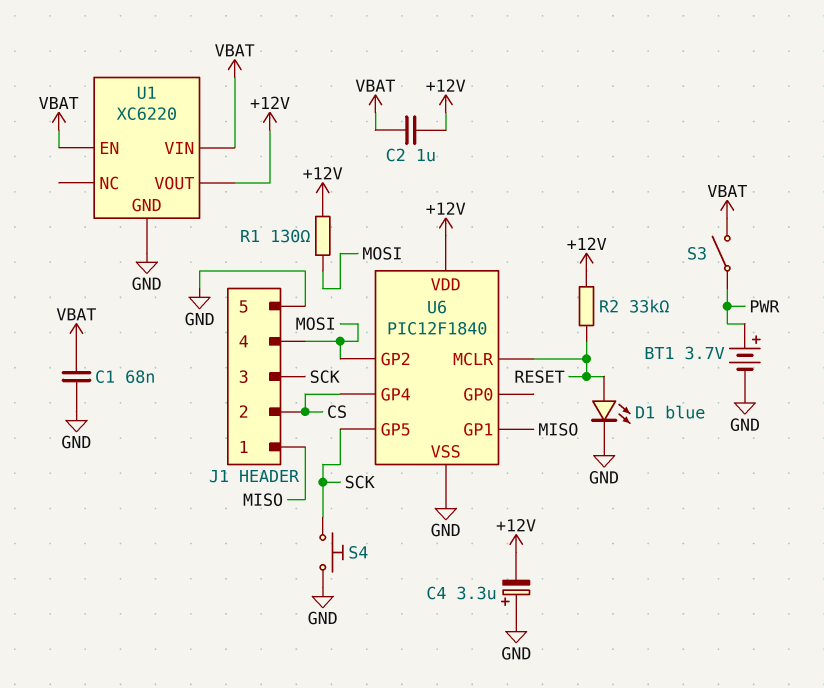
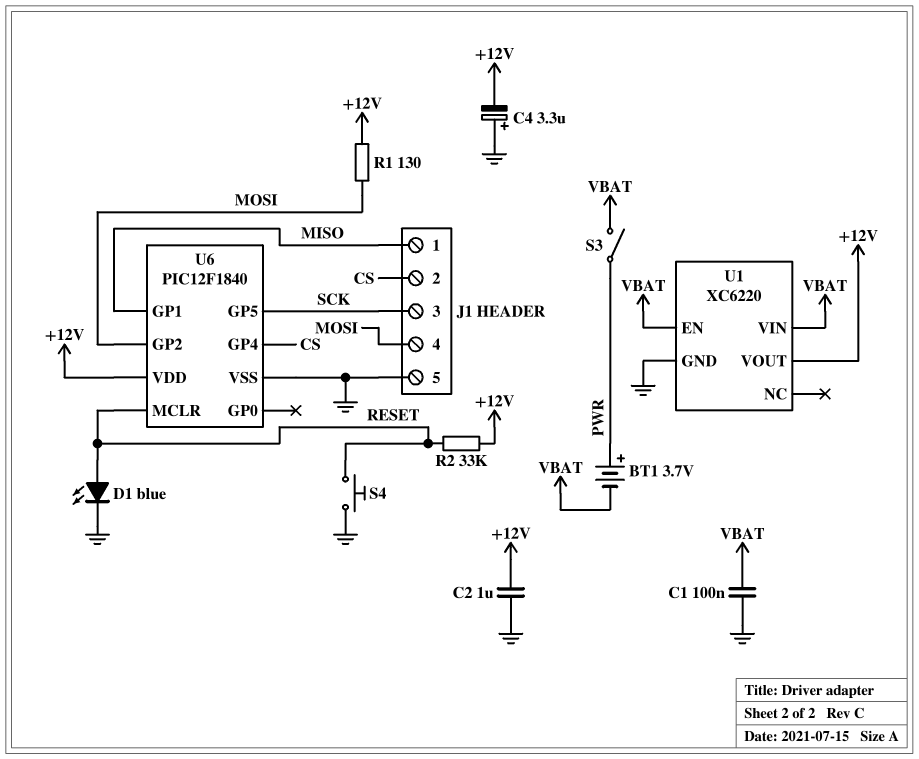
BT1: 3.7V (plus PWR, minus GND) -> 3.7V (plus PWR, minus VBAT)
C1: 68nF (GND, VBAT) -> 100nF (GND, VBAT)
C2: 1uF (+12V, VBAT) -> 1uF (+12V, GND)
S4: button (GND, SCK) -> button (GND, RESET)

